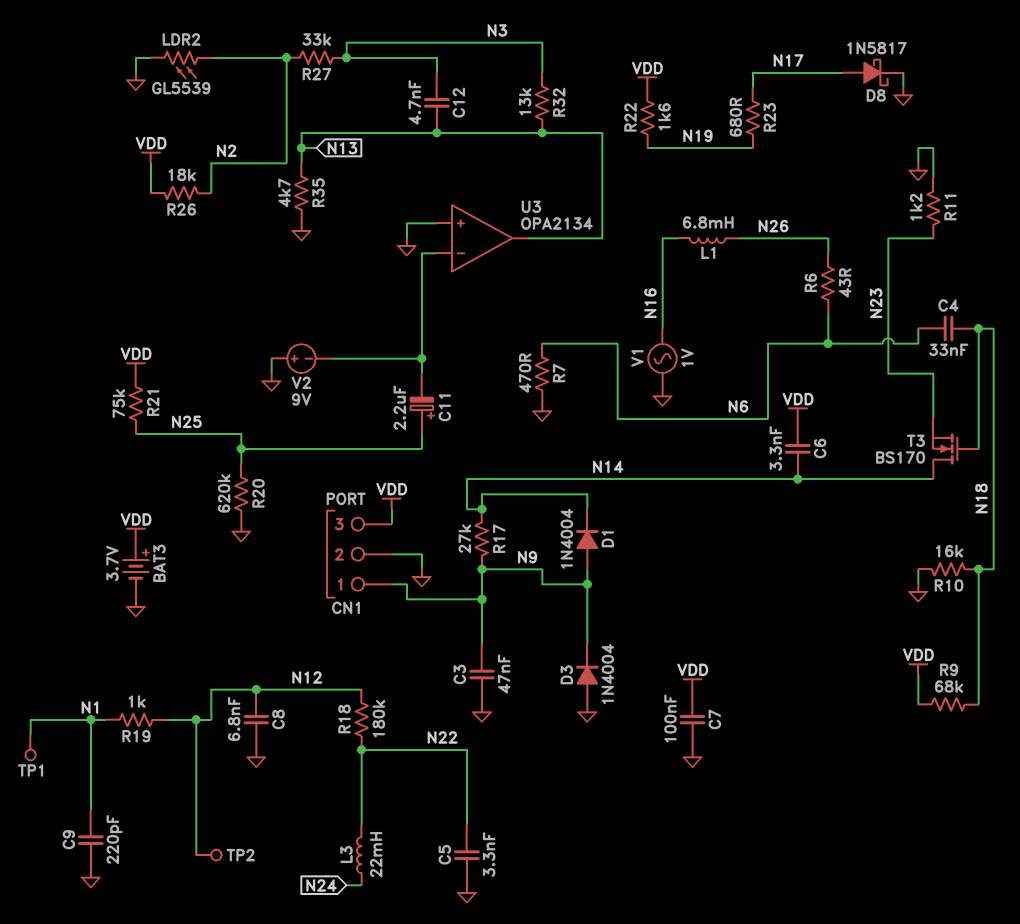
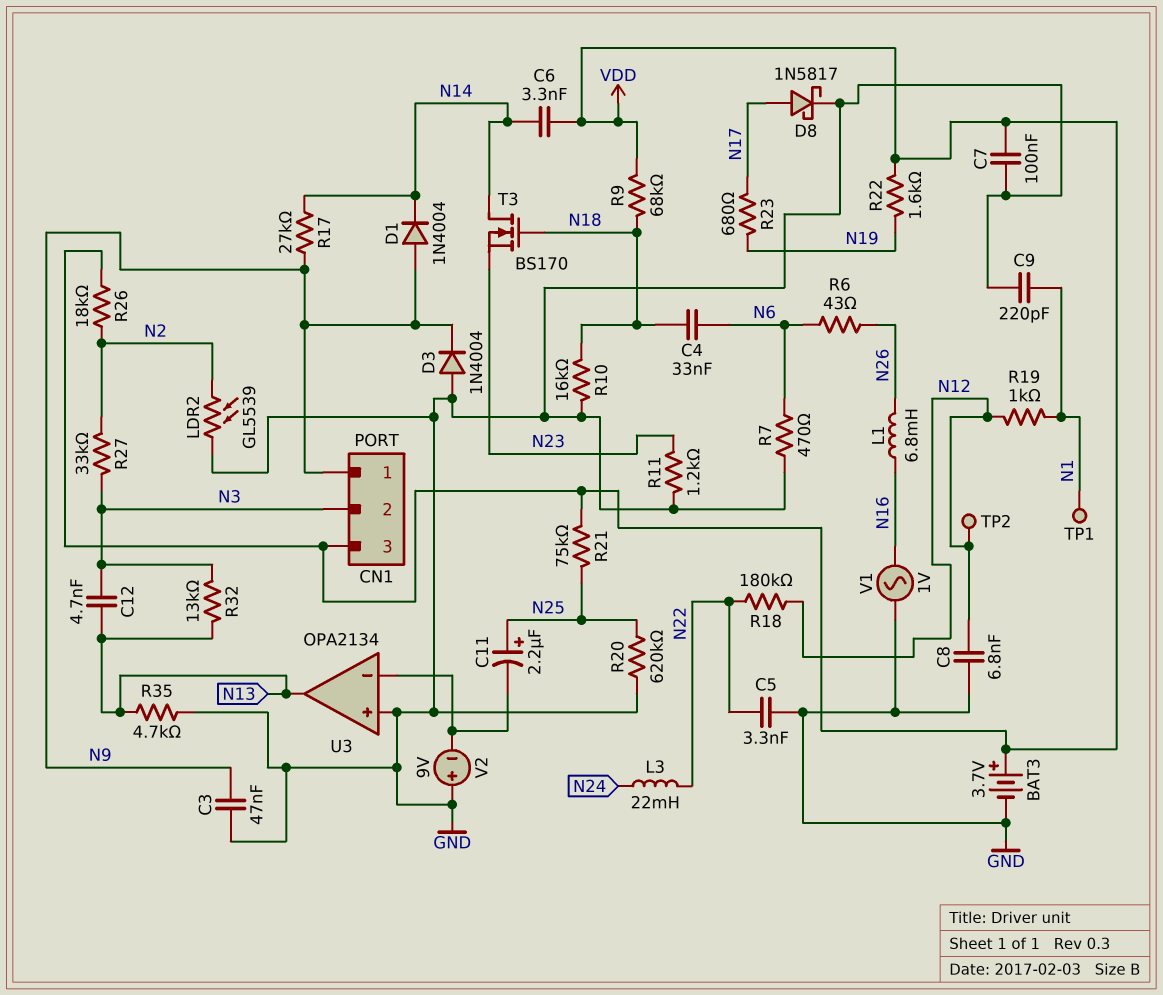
CN1 pin 2: GND -> N3

